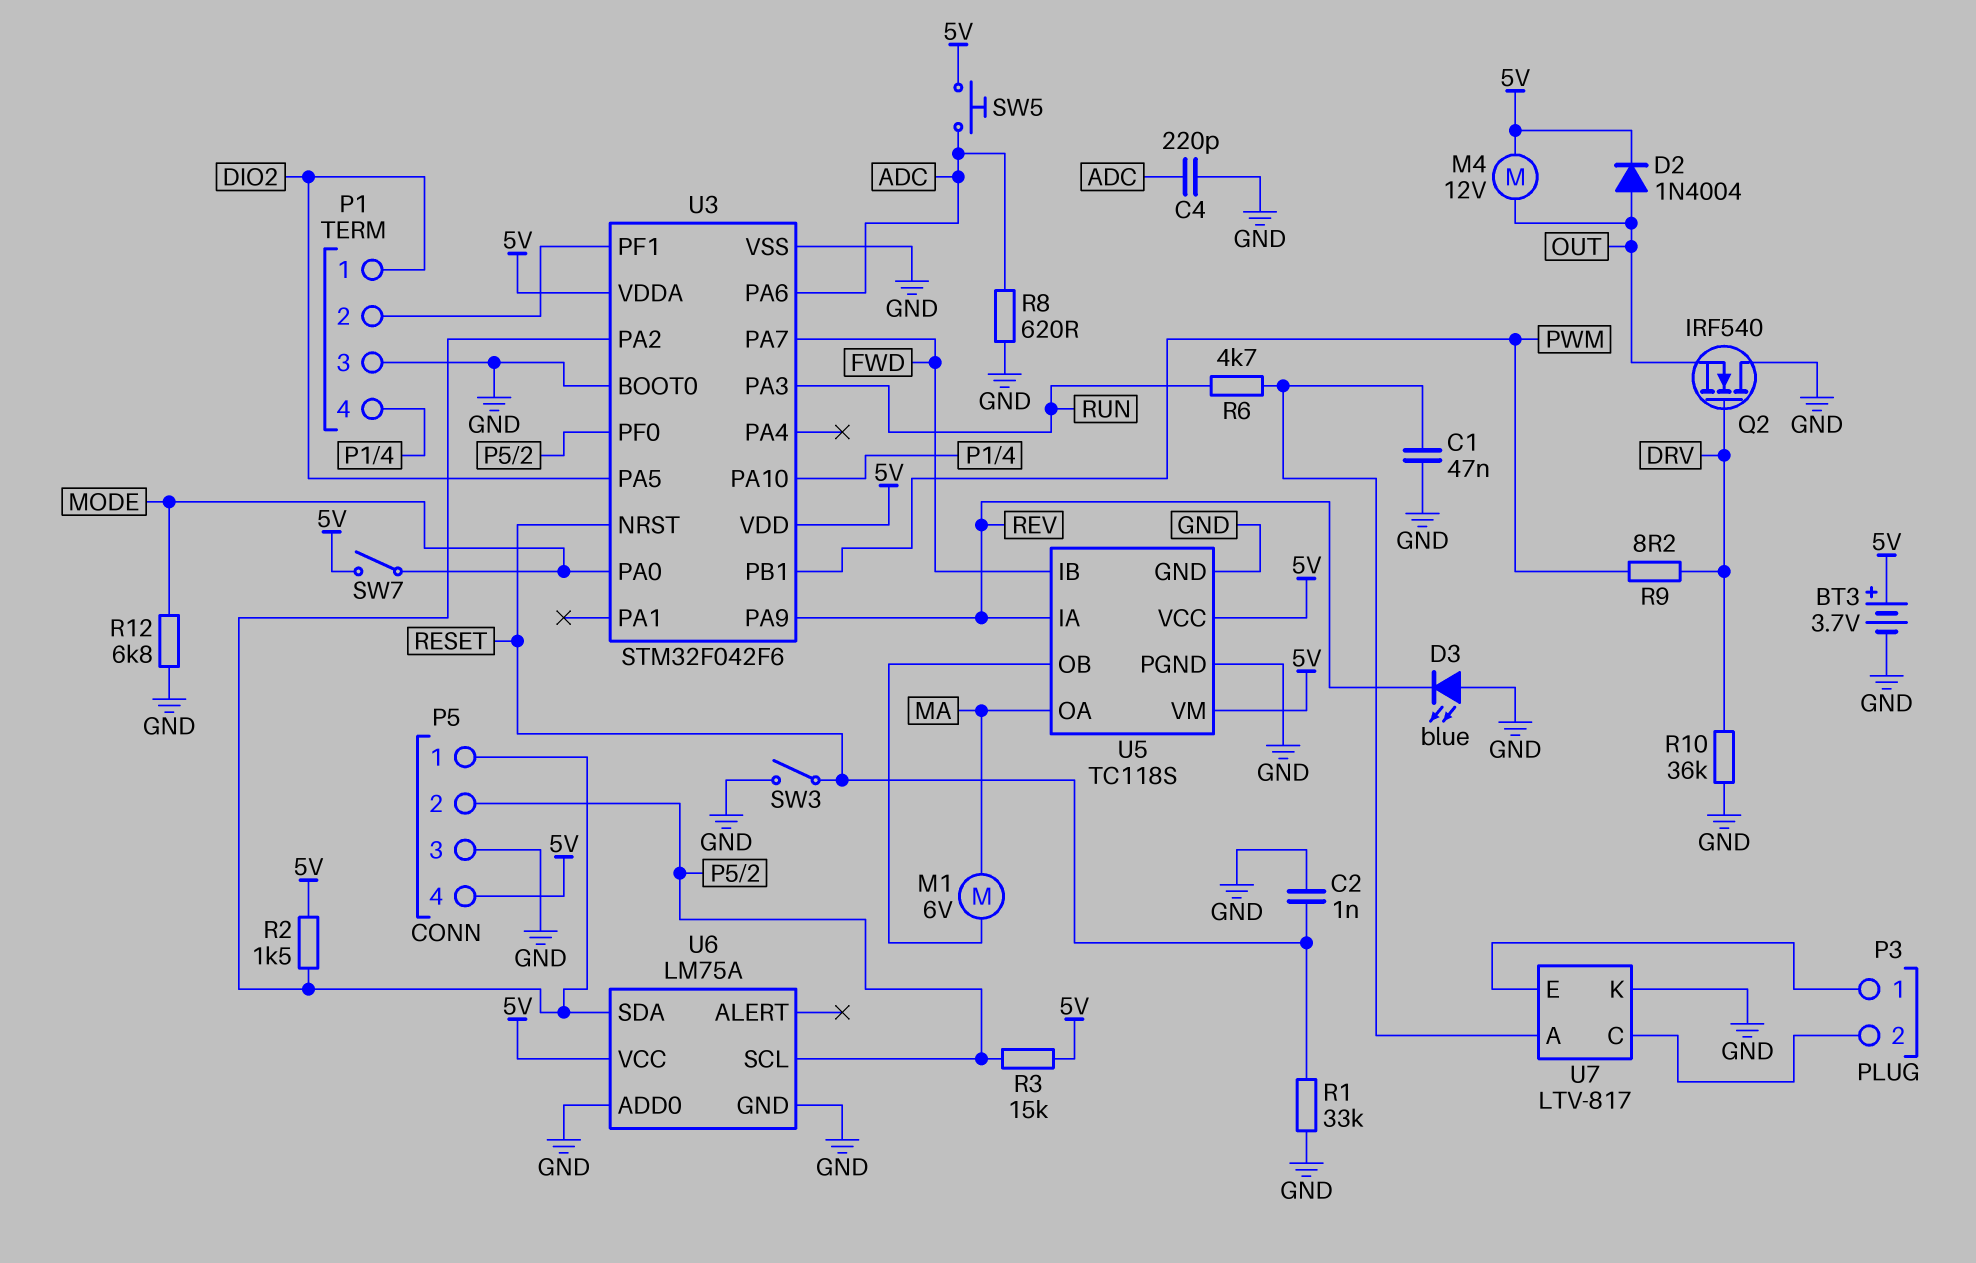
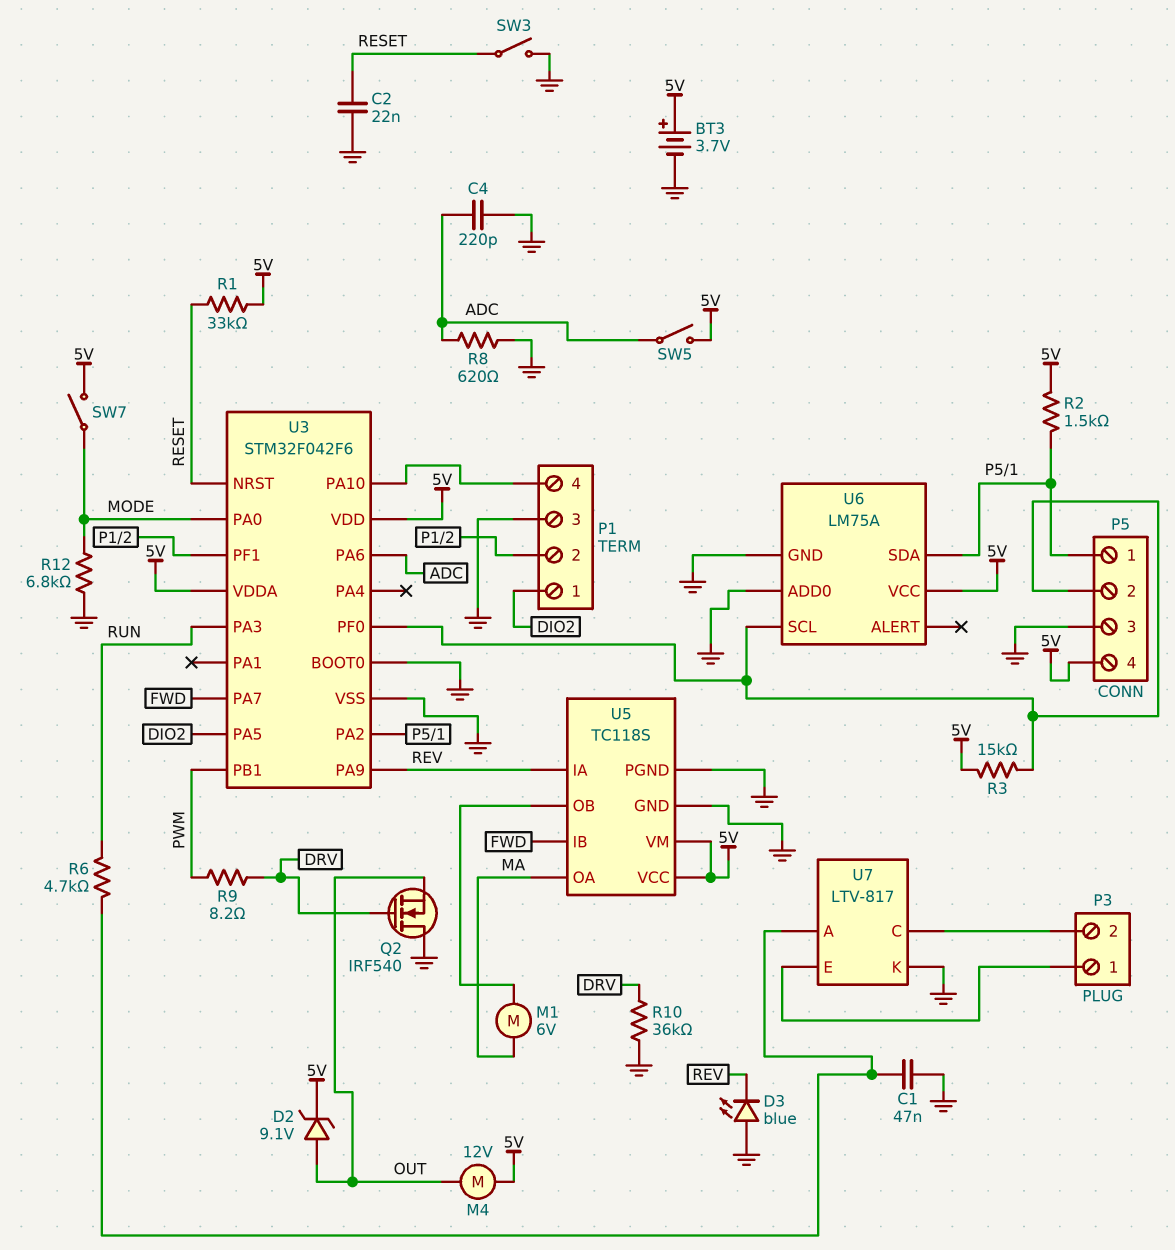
C2: 1nF (GND, RESET) -> 22nF (GND, RESET)
D2: diode 1N4004 (A OUT, K 5V) -> zener 9.1V (A OUT, K 5V)
R1: 33k (GND, RESET) -> 33k (5V, RESET)
SW5: button (5V, ADC) -> switch (5V, ADC)

